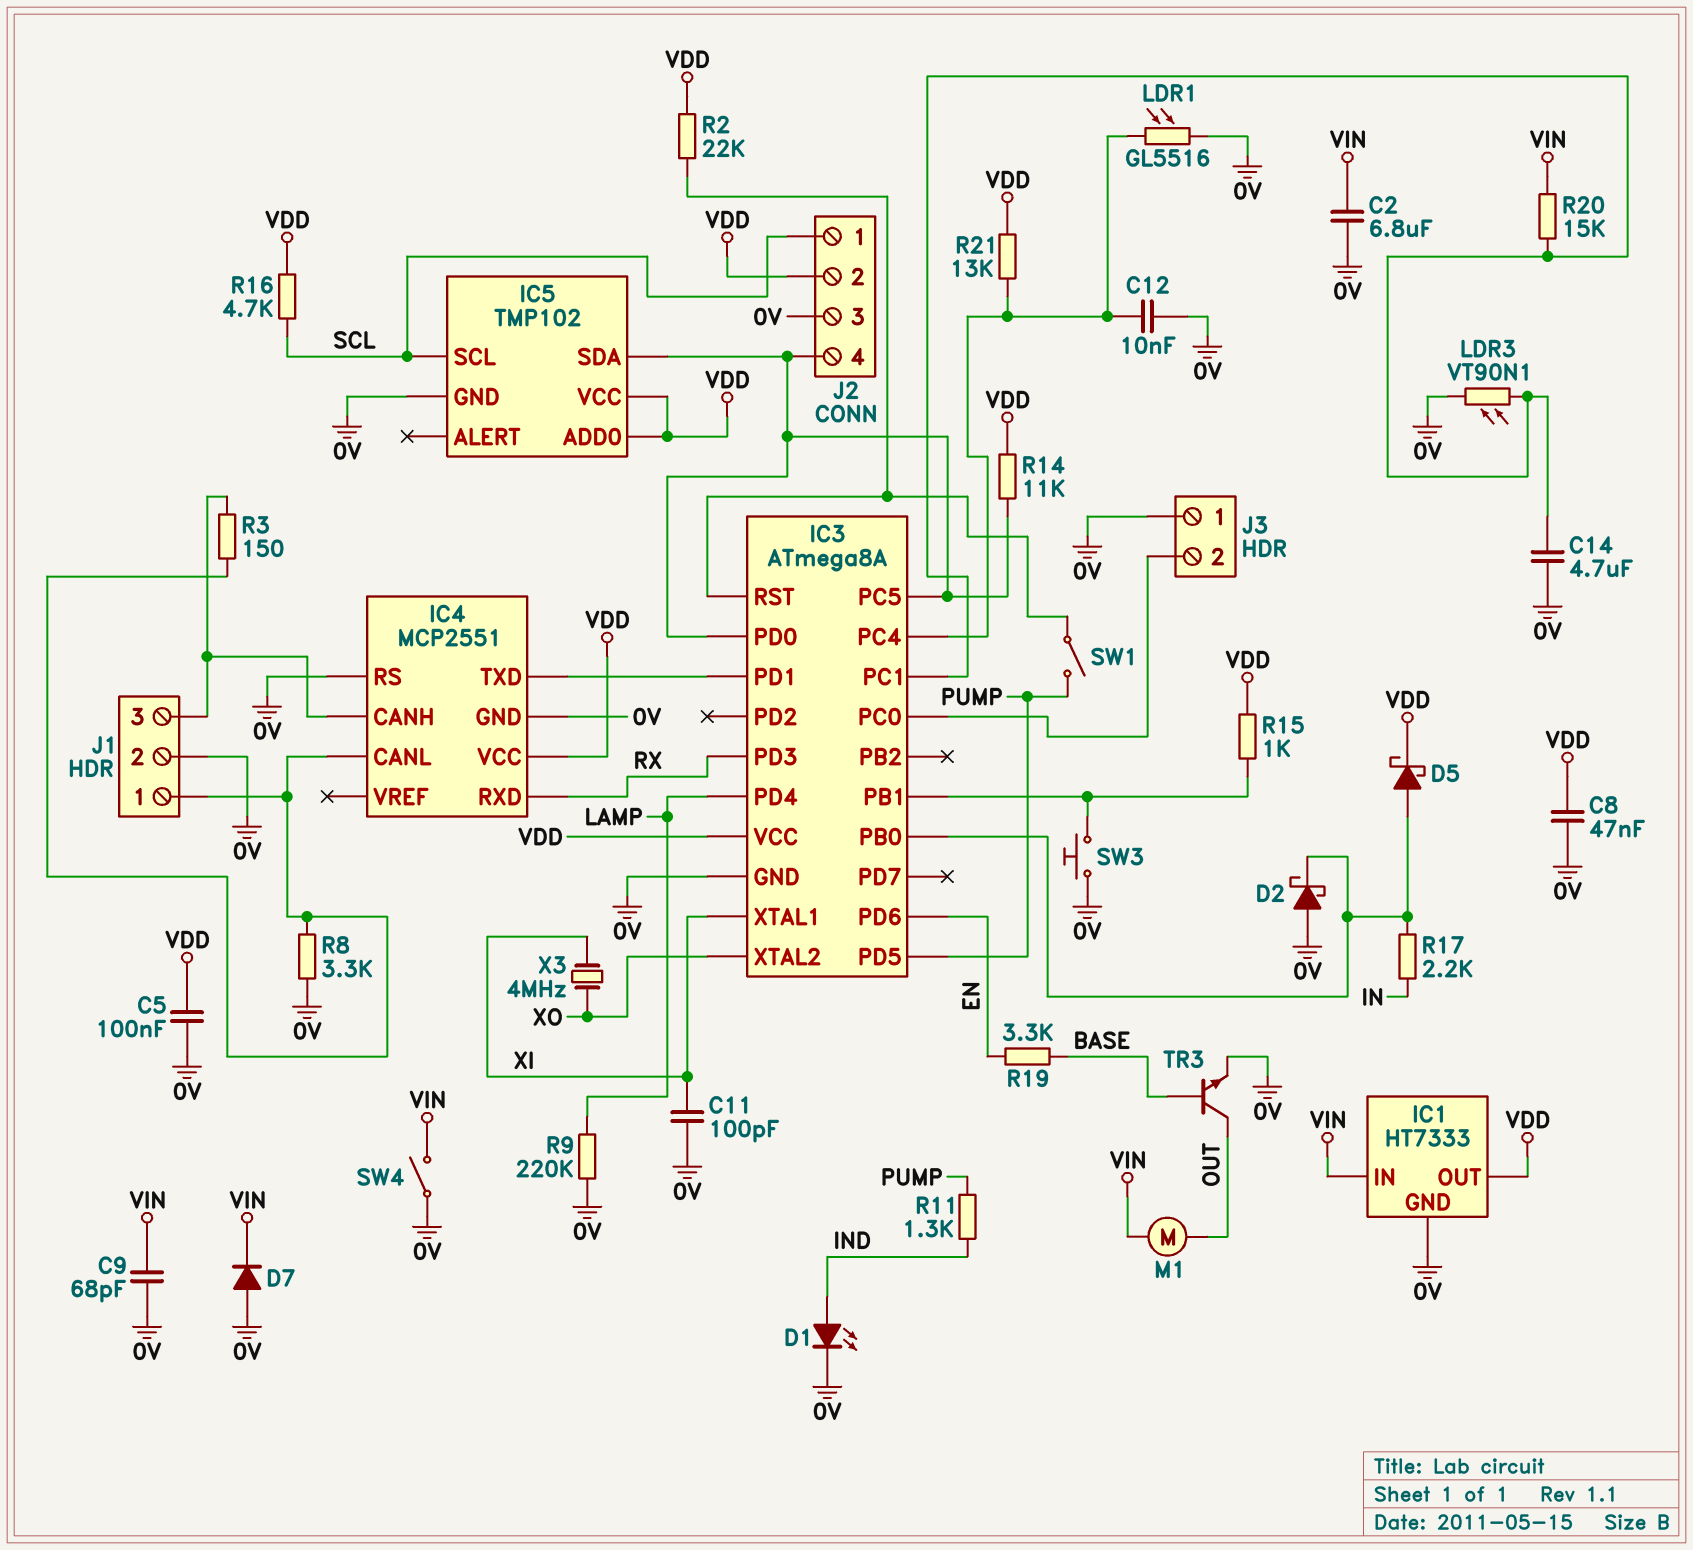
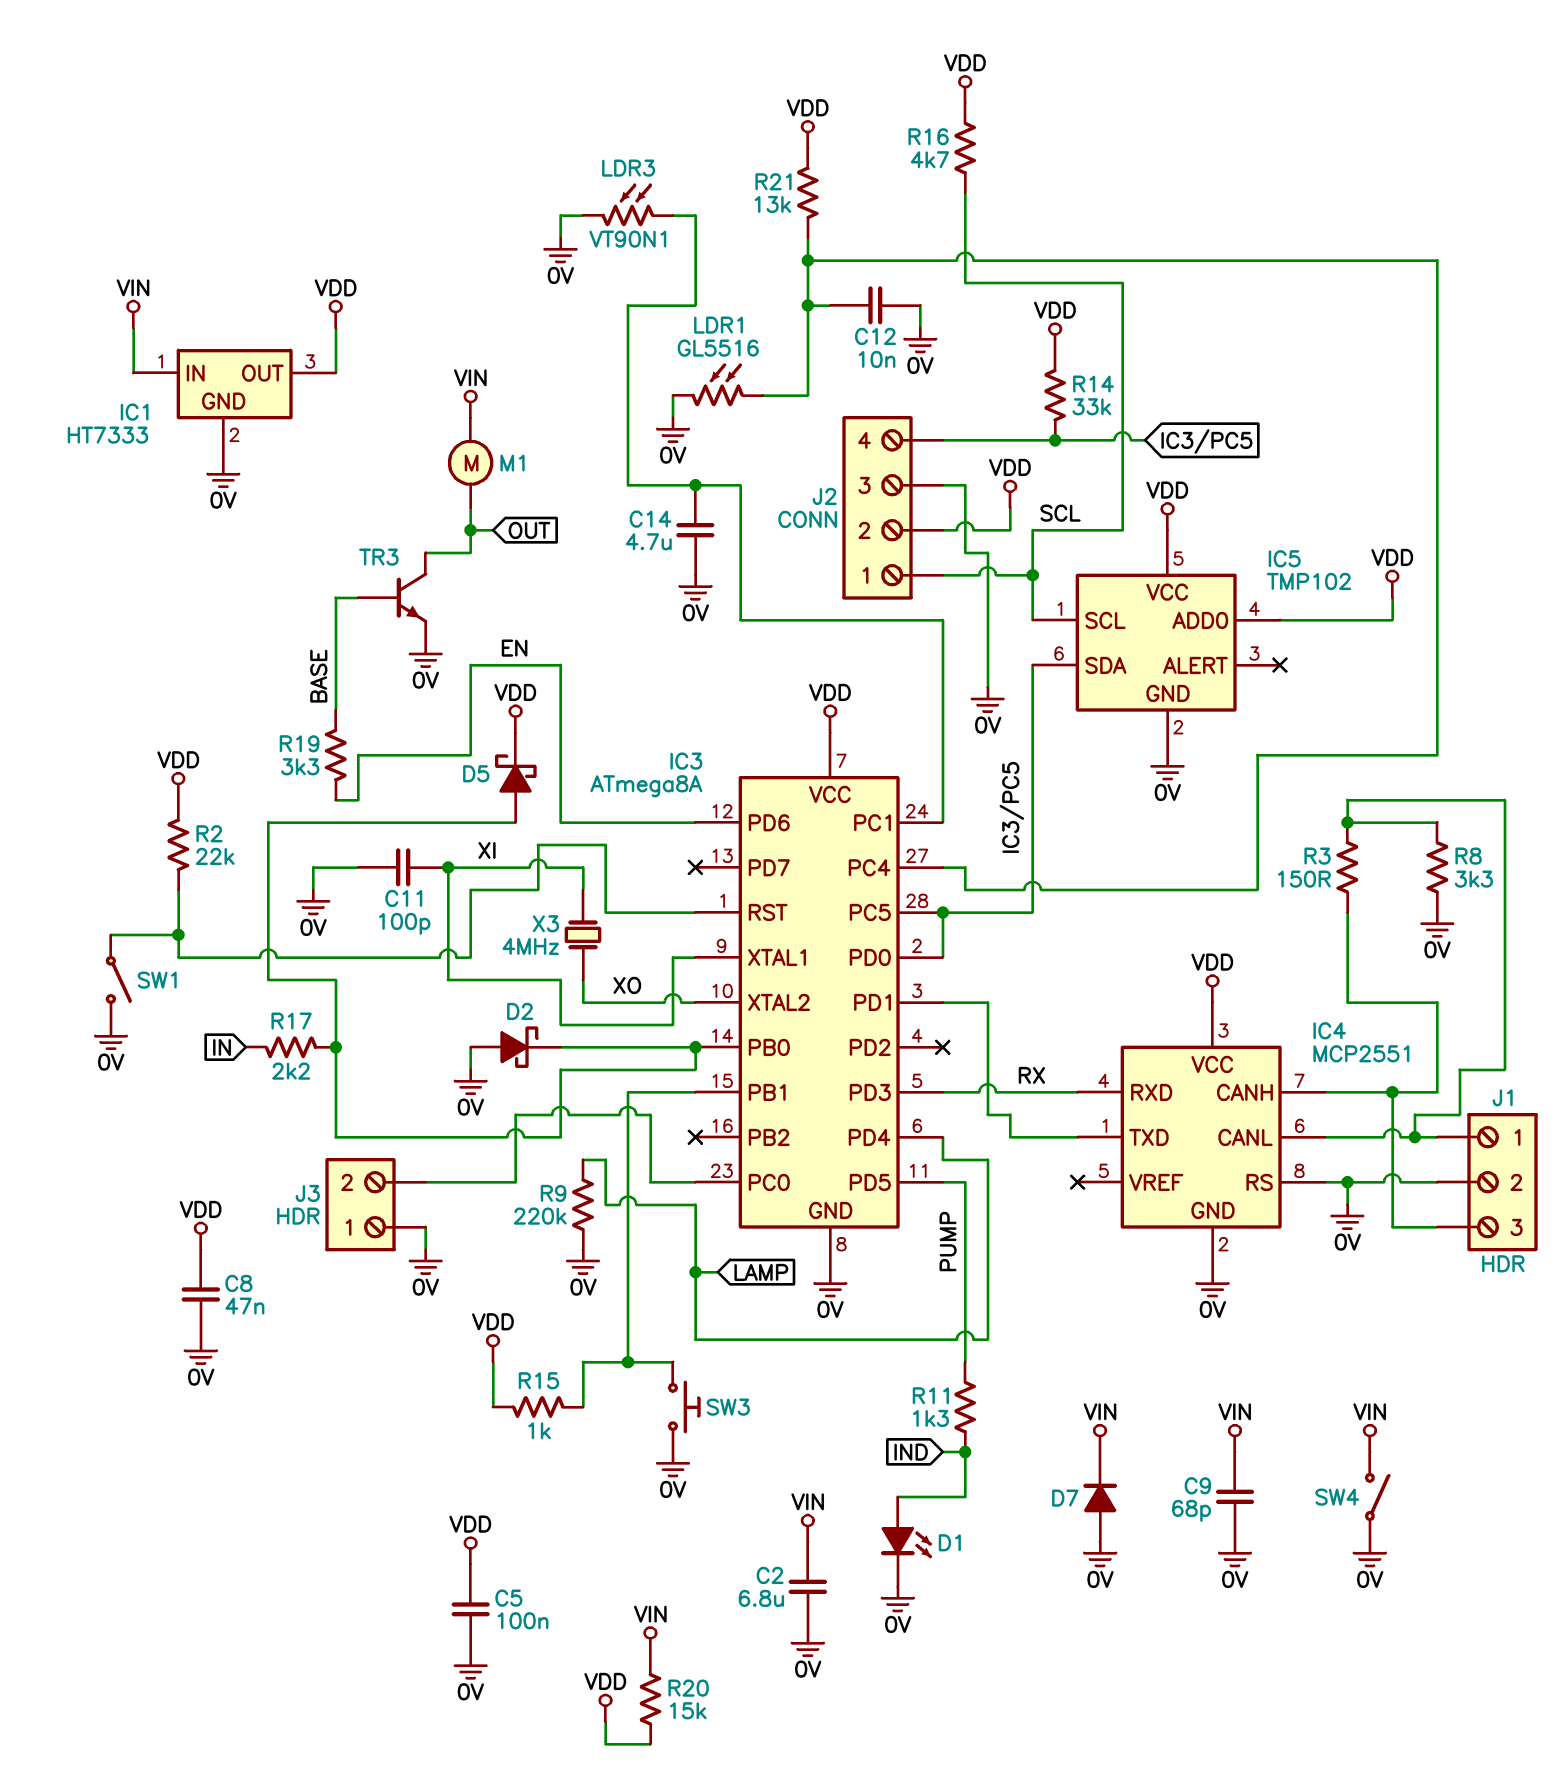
R14: 11k (IC3/PC5, VDD) -> 33k (IC3/PC5, VDD)
R20: 15k (IC3/PC1, VIN) -> 15k (VDD, VIN)
SW1: switch (IC3/RST, PUMP) -> switch (0V, IC3/RST)

